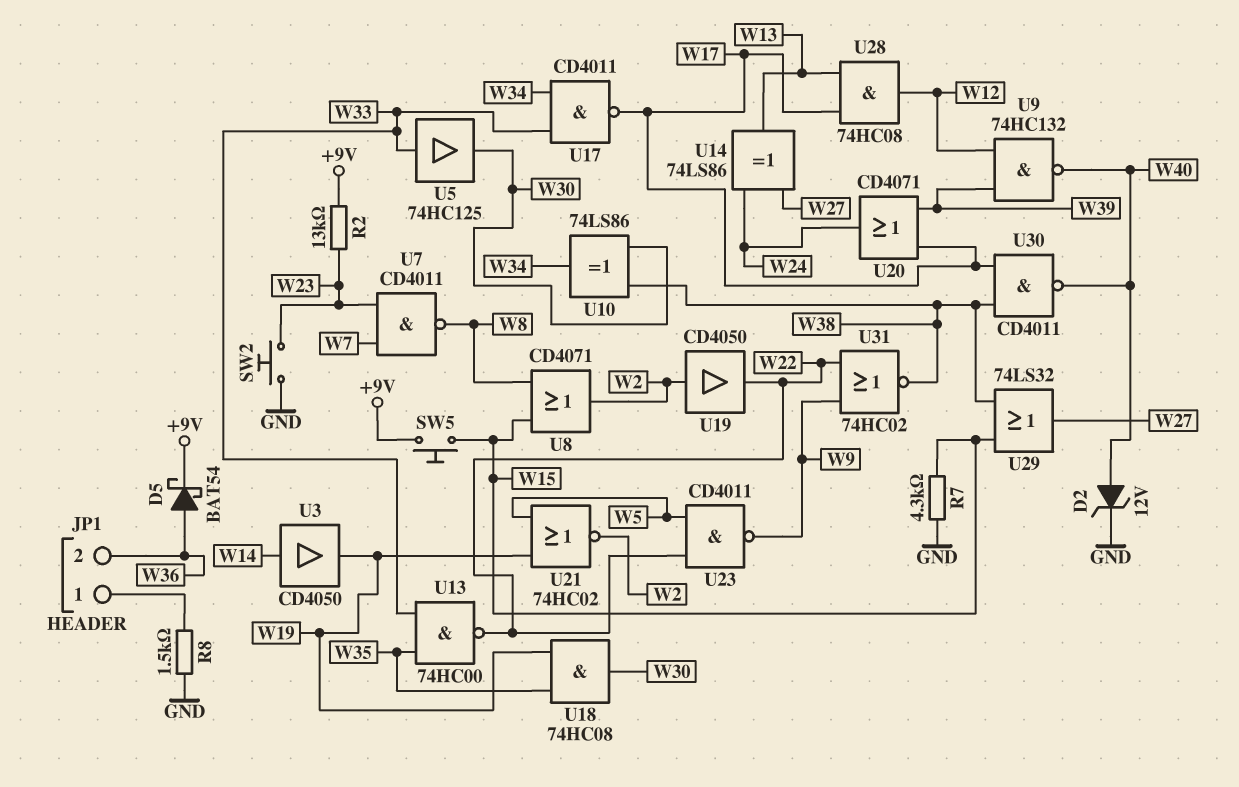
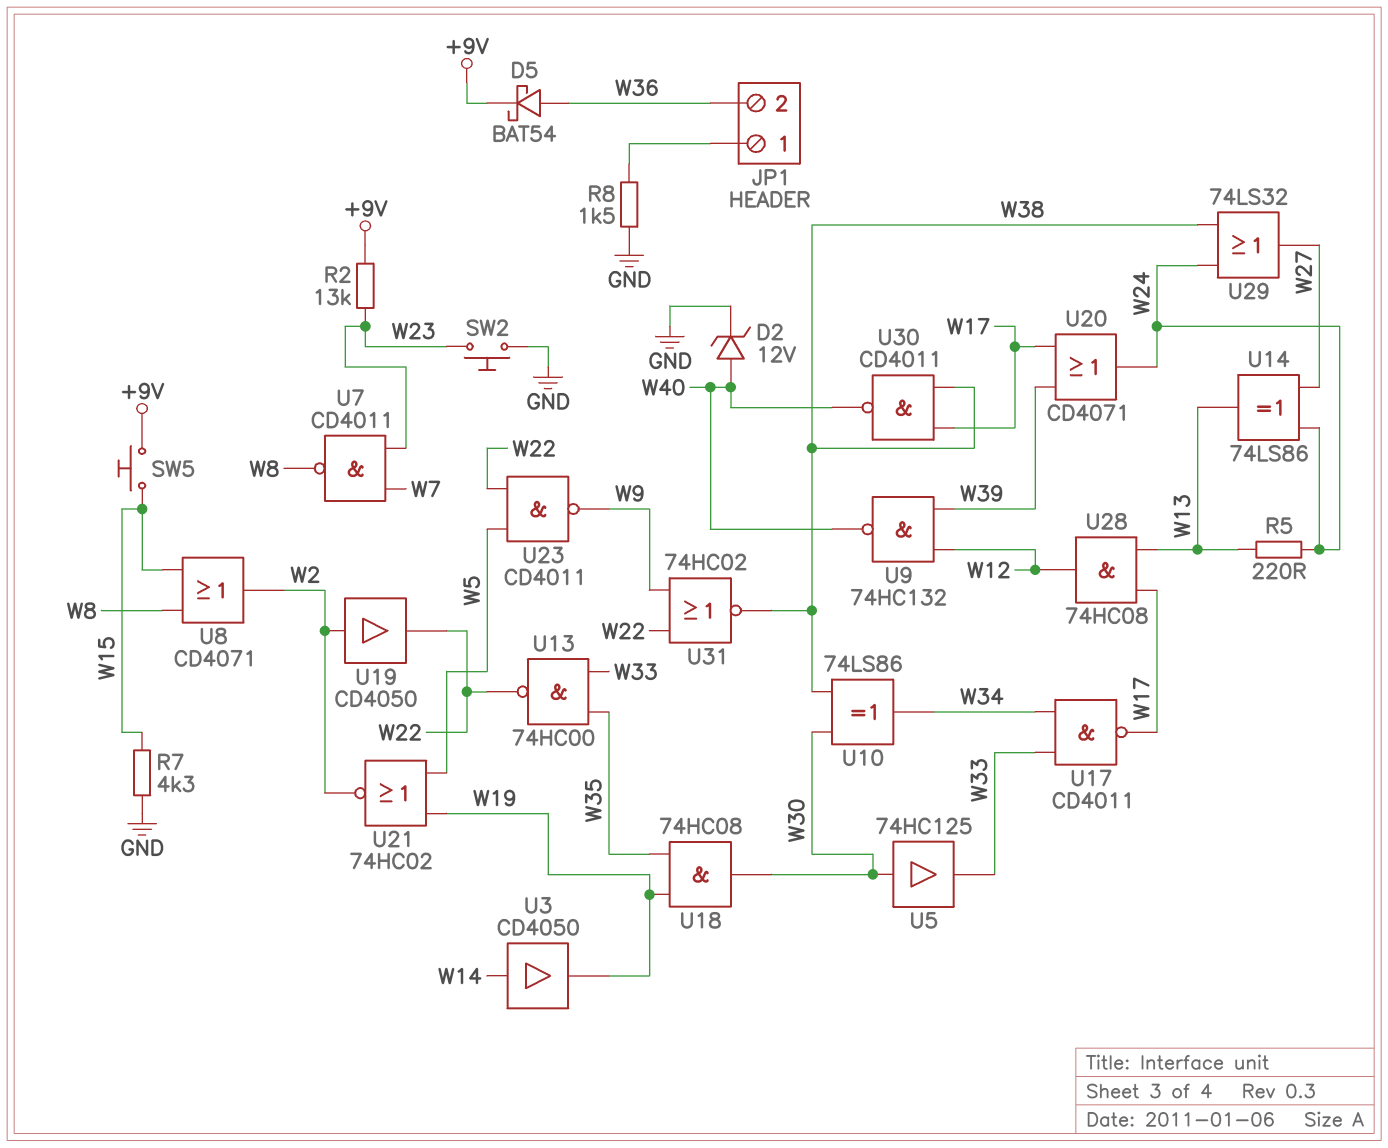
R5: none -> 220 (W13, W24)
U5: buffer 74HC125 (in W33, out W30) -> buffer 74HC125 (in W30, out W33)
U29: OR 74LS32 (in W15, in W38, out W27) -> OR 74LS32 (in W24, in W38, out W27)

